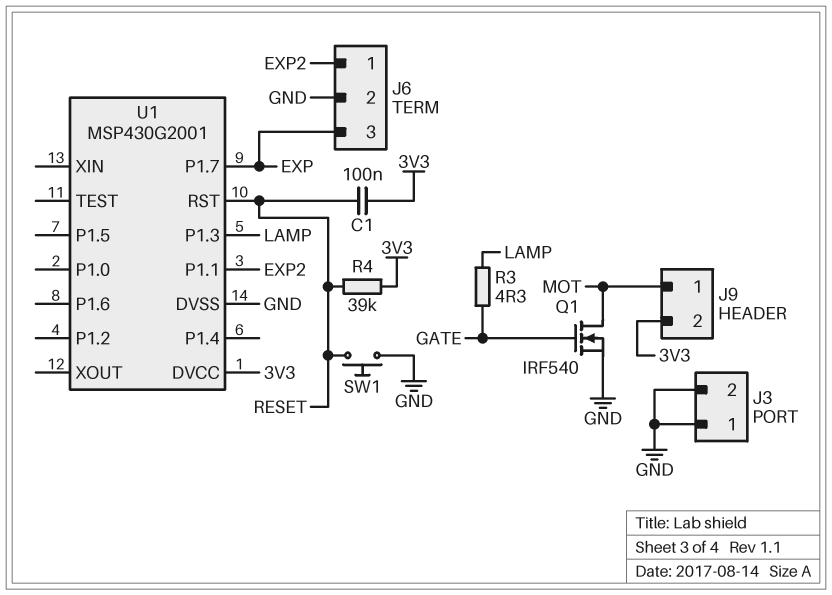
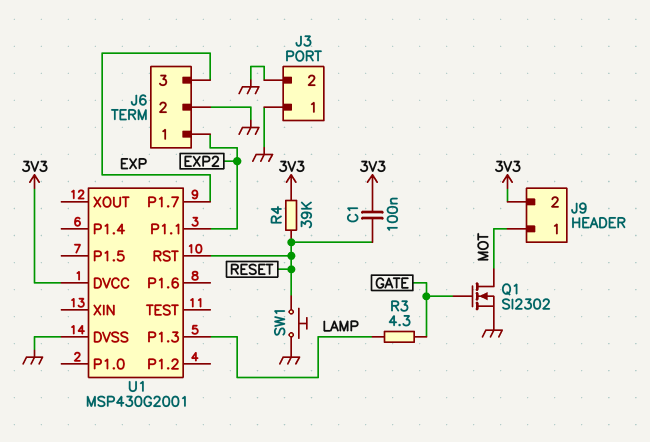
Q1: NMOS IRF540 (G GATE, D MOT, S GND) -> NMOS SI2302 (G GATE, D MOT, S GND)

